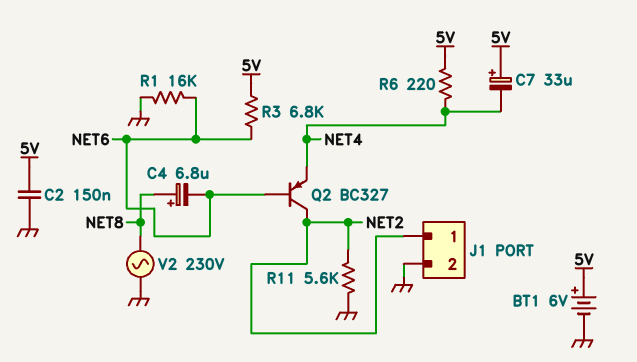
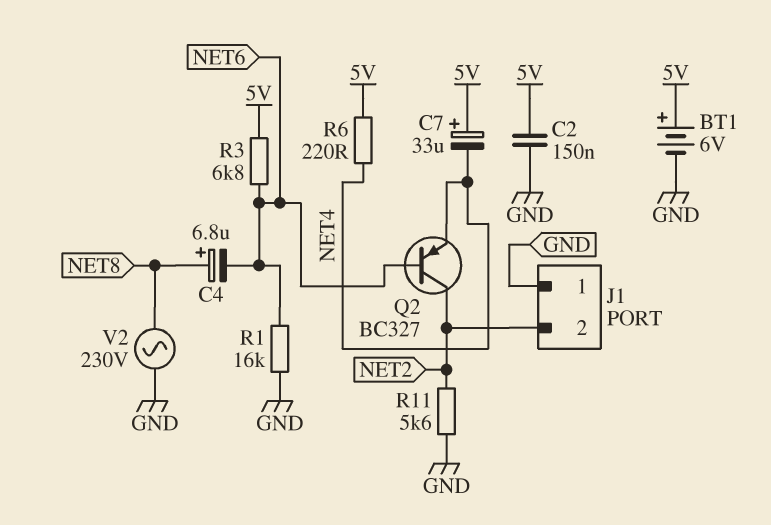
J1 pin 1: NET2 -> GND
J1 pin 2: GND -> NET2

